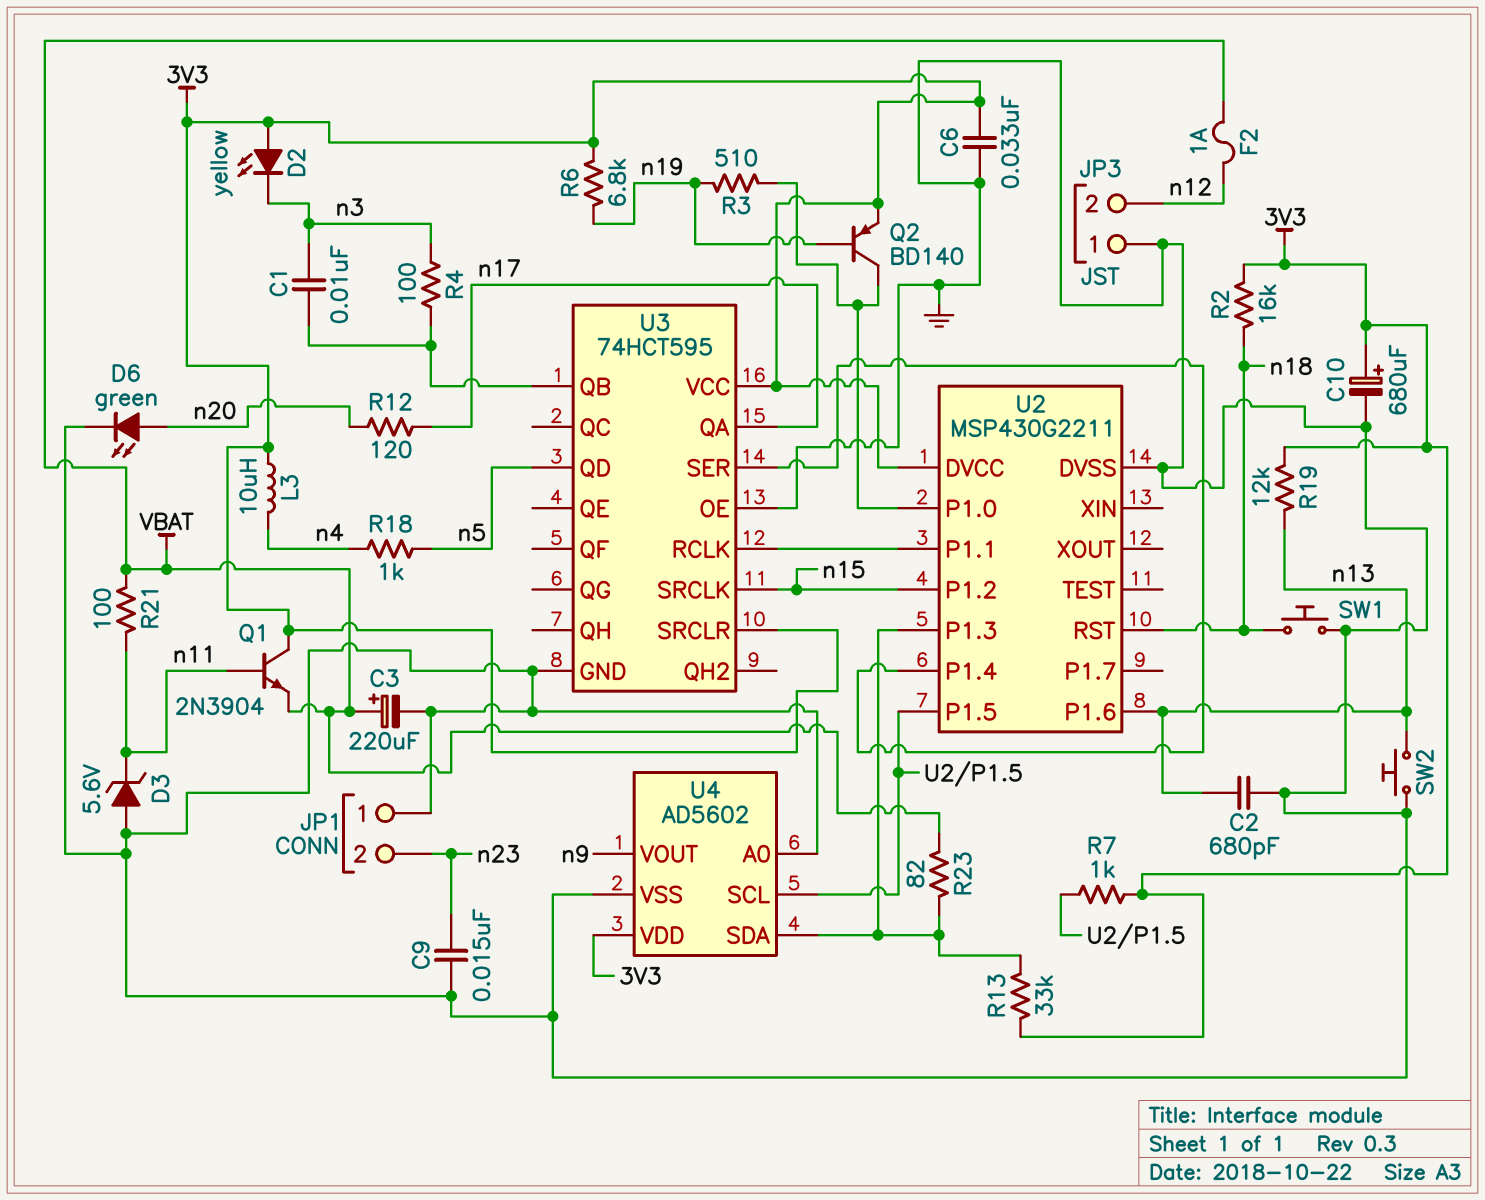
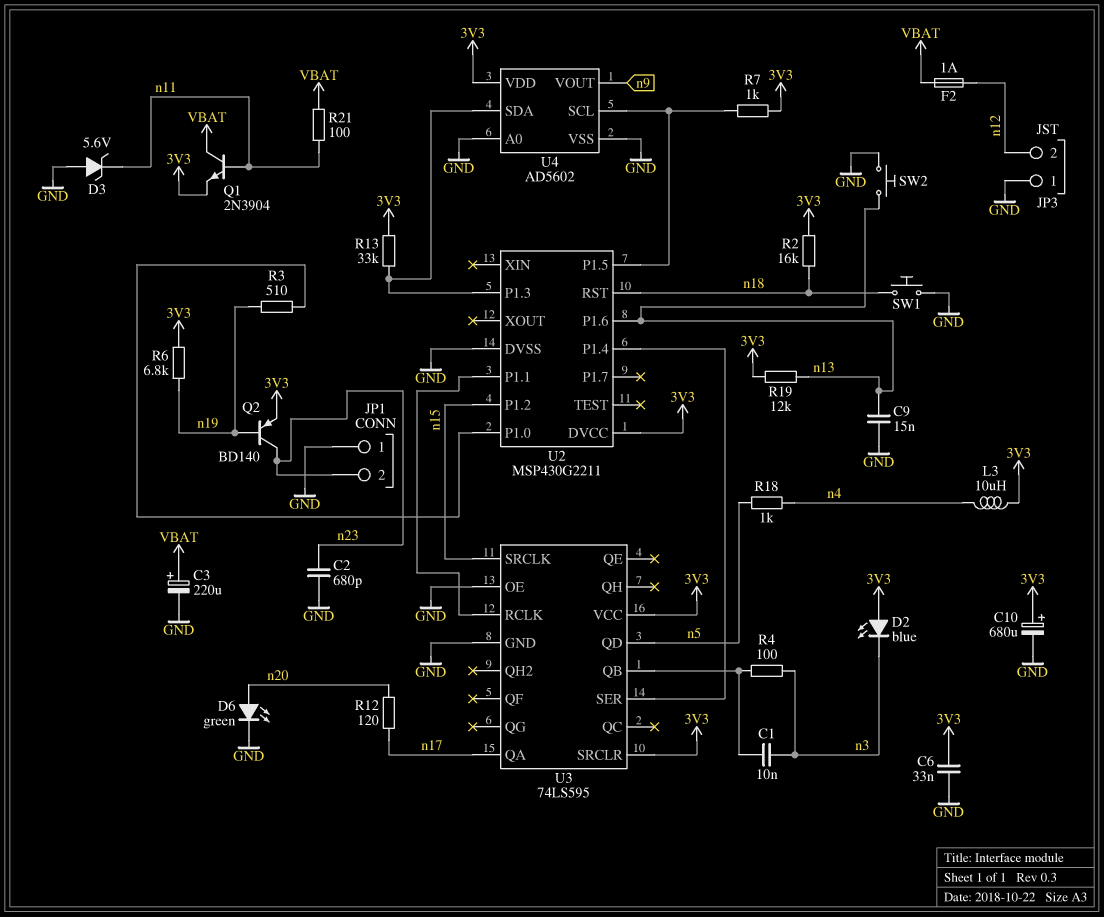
C2: 680pF (GND, n13) -> 680pF (GND, n23)
C9: 15nF (GND, n23) -> 15nF (GND, n13)
D2: LED yellow (A 3V3, K n3) -> LED blue (A 3V3, K n3)
Q1: NPN 2N3904 (B n11, C 3V3, E VBAT) -> NPN 2N3904 (B n11, C VBAT, E 3V3)
Q2: PNP BD140 (B n19, C U2/P1.0, E 3V3) -> PNP BD140 (B n19, C n23, E 3V3)
R23: 82 (U2/P1.3, VBAT) -> none
U3: 74HCT595 -> 74LS595

